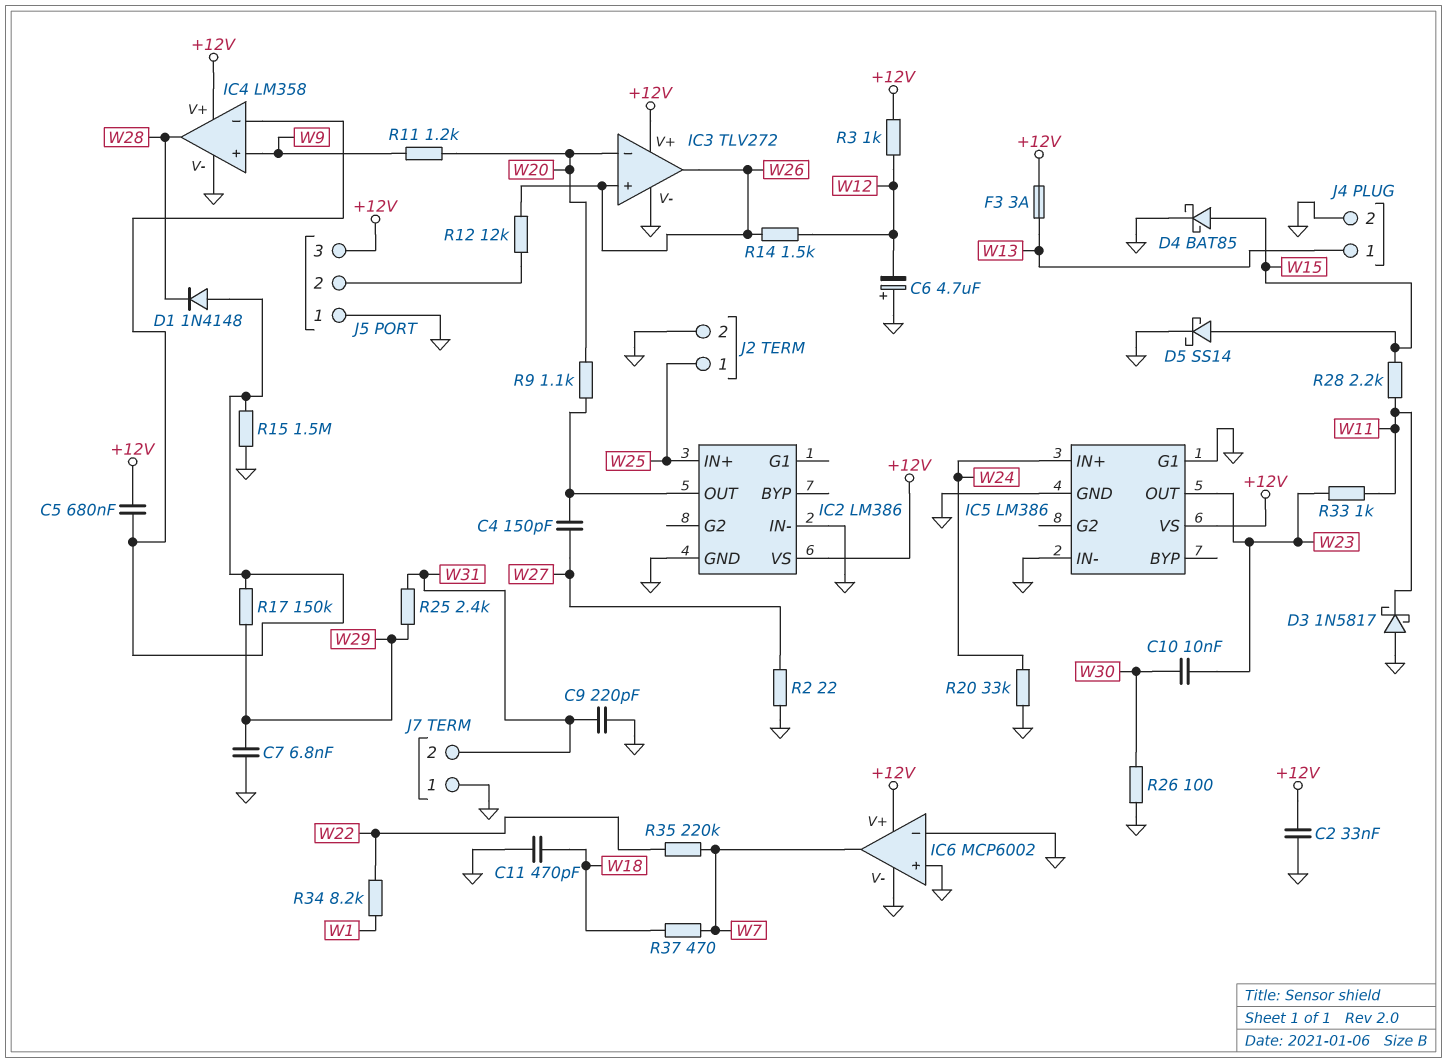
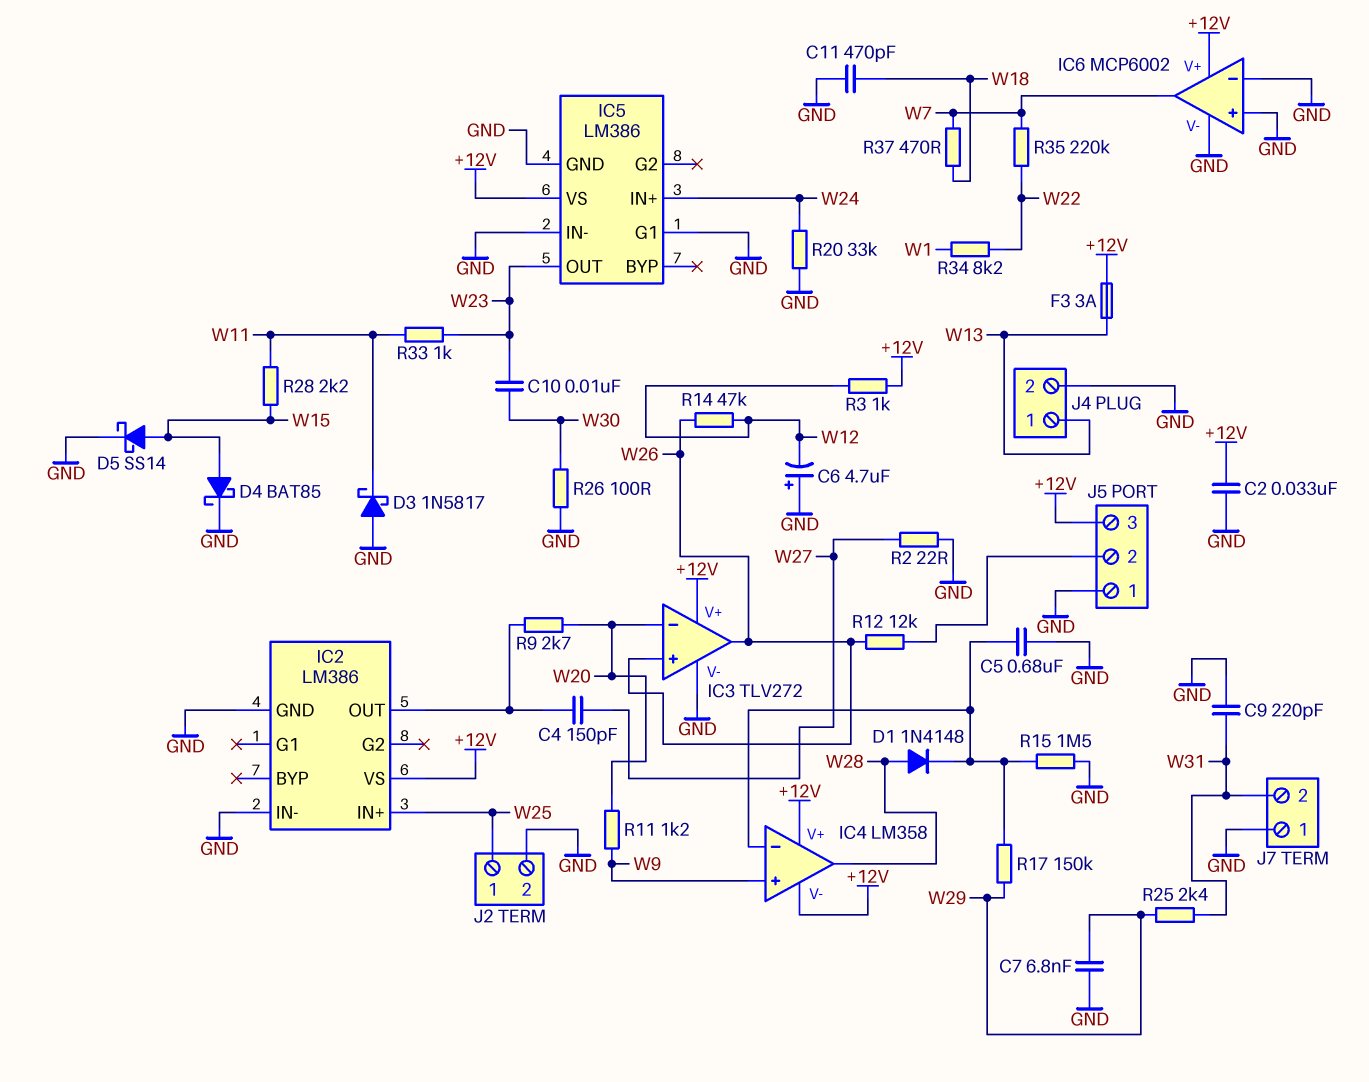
C5: 680nF (+12V, IC4/in-) -> 680nF (GND, IC4/in-)
D1: diode 1N4148 (A IC4/in-, K W28) -> diode 1N4148 (A W28, K IC4/in-)
IC4 pin V-: GND -> +12V
R9: 1.1k (IC2/OUT, W20) -> 2.7k (IC2/OUT, W20)
R14: 1.5k (W12, W26) -> 47k (W12, W26)

